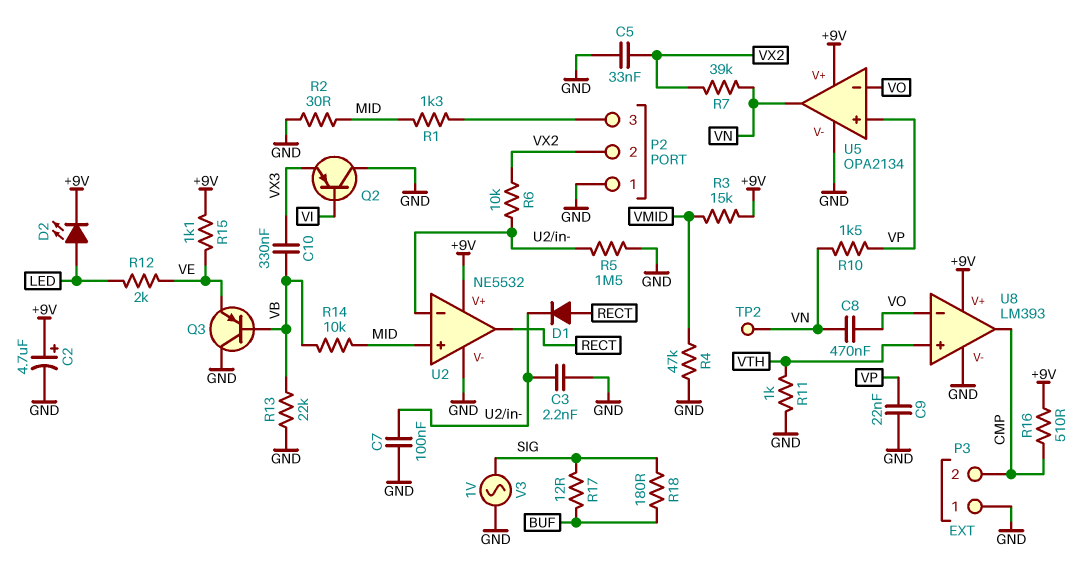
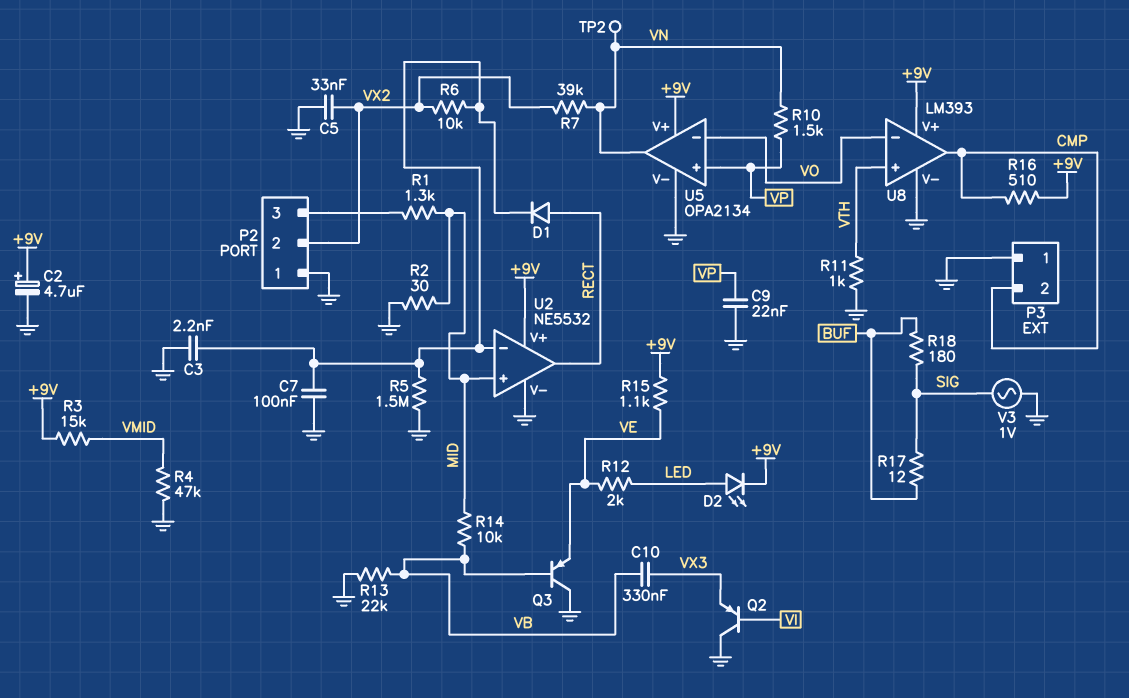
C8: 470nF (VN, VO) -> none

